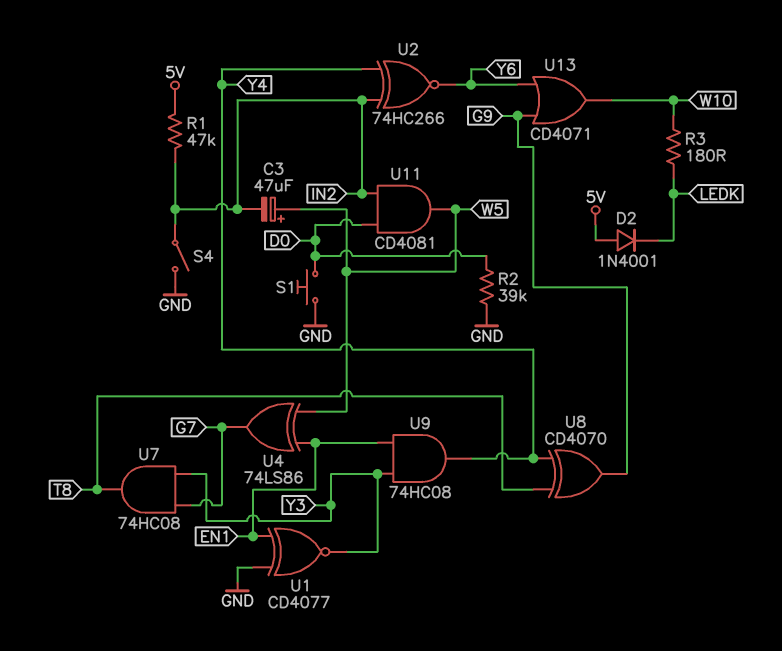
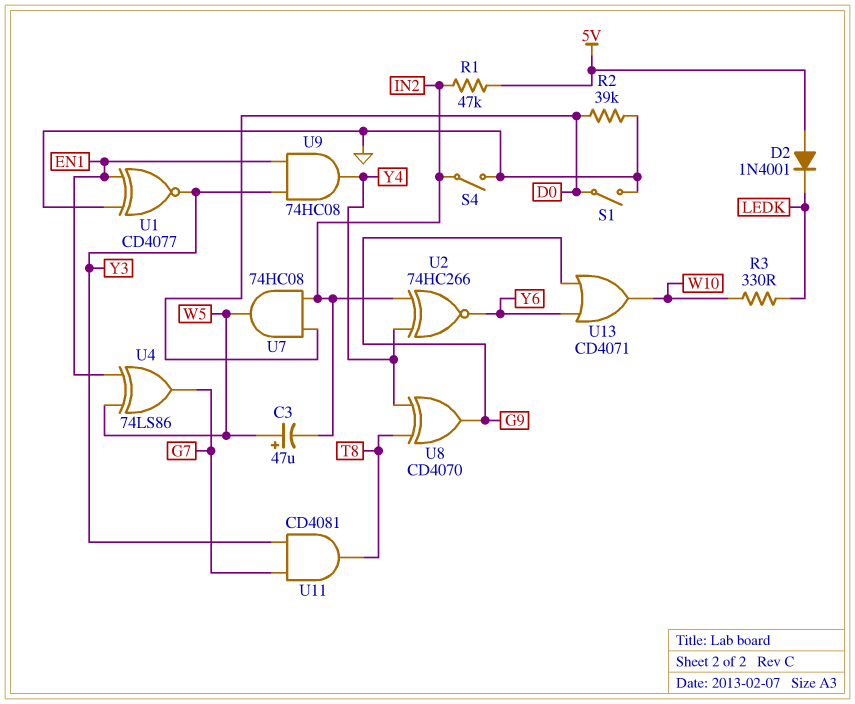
R3: 180 (LEDK, W10) -> 330 (LEDK, W10)
S1: button (D0, GND) -> switch (D0, GND)
U7: AND 74HC08 (in G7, in Y3, out T8) -> AND 74HC08 (in D0, in IN2, out W5)
U11: AND CD4081 (in D0, in IN2, out W5) -> AND CD4081 (in G7, in Y3, out T8)

